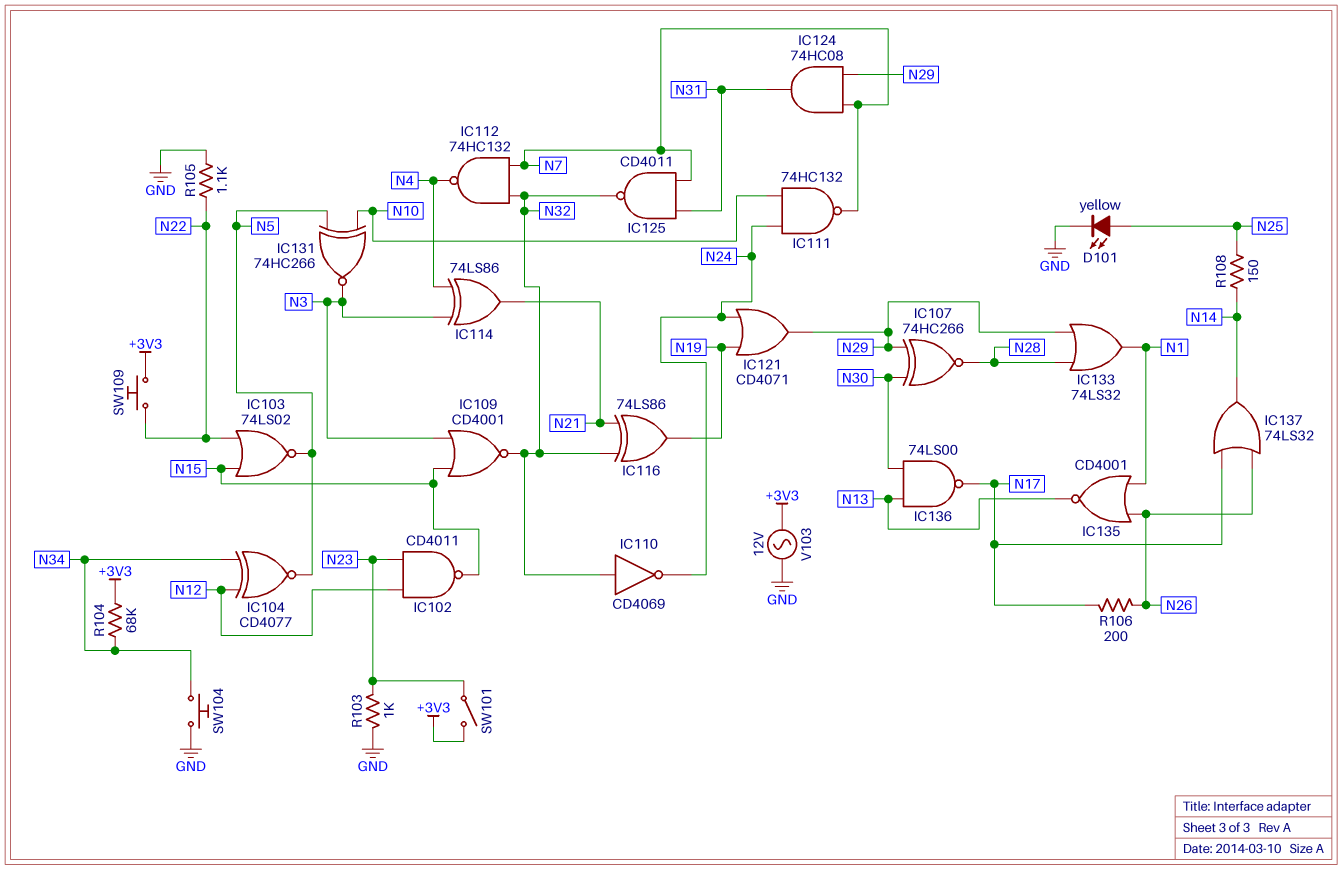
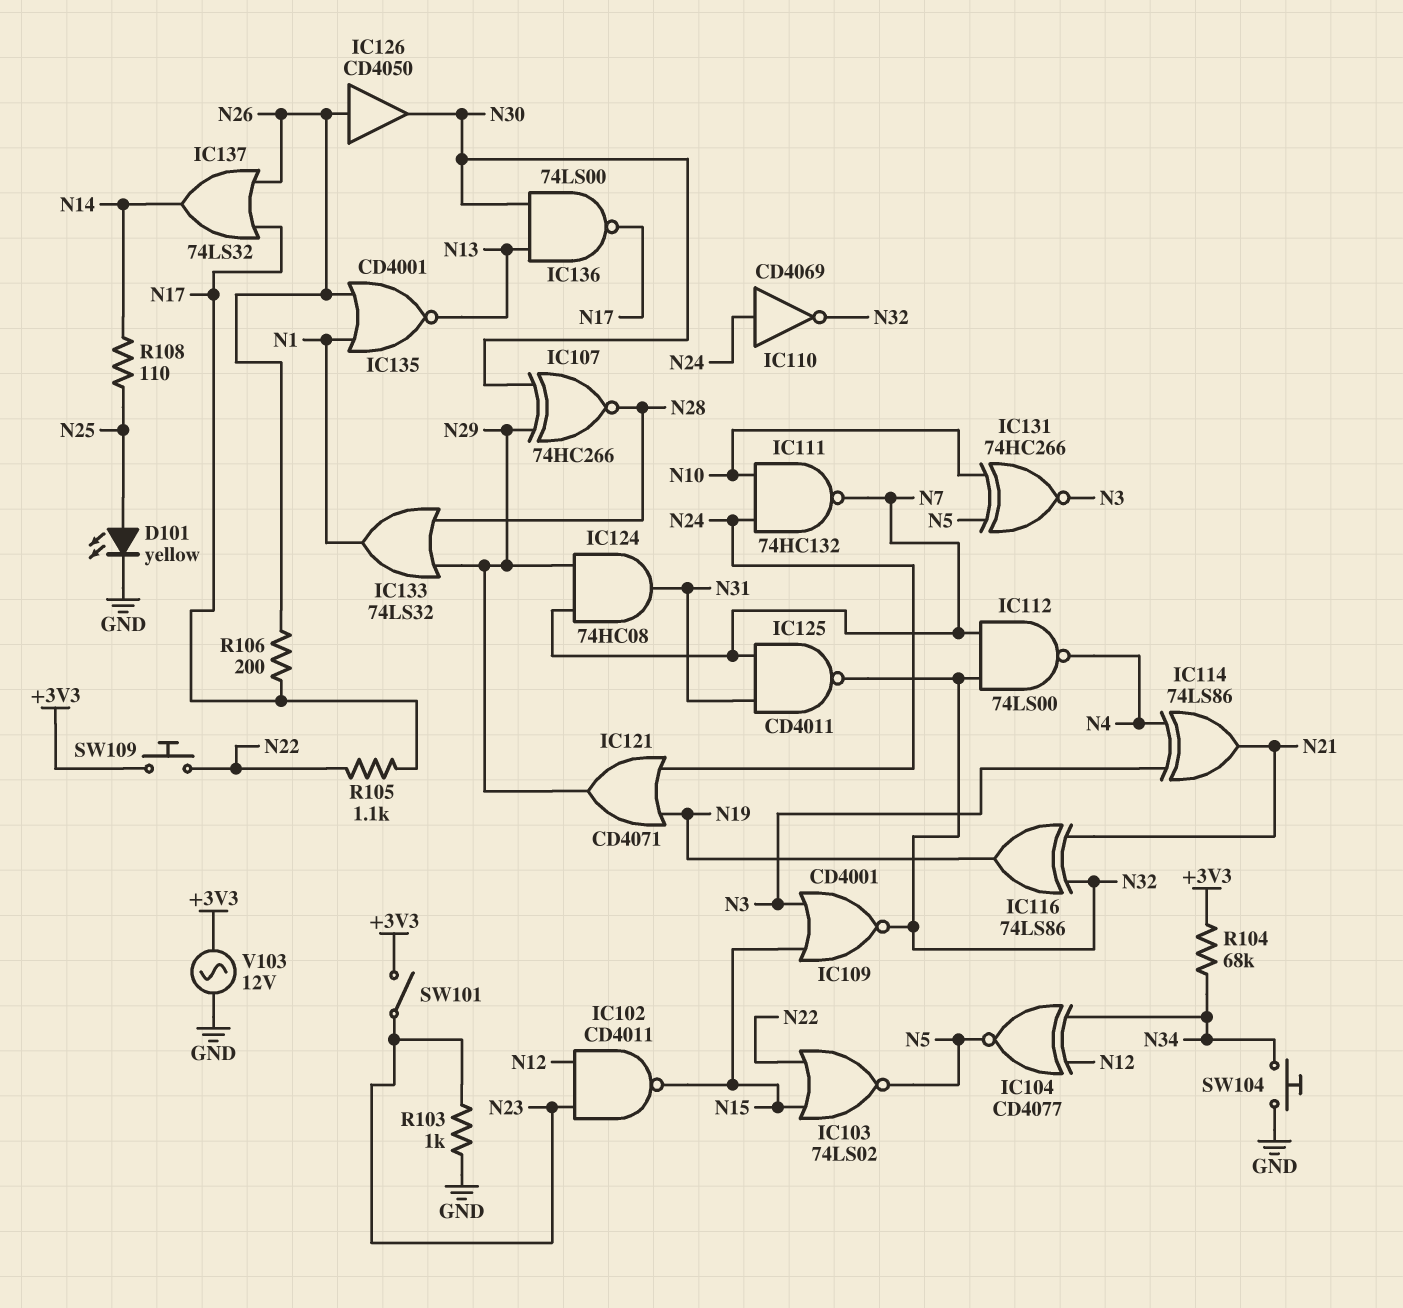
IC110: NOT CD4069 (in N32, out N24) -> NOT CD4069 (in N24, out N32)
IC112: NAND 74HC132 (in N7, in N32, out N4) -> NAND 74LS00 (in N7, in N32, out N4)
IC126: none -> buffer CD4050 (in N26, out N30)
R105: 1.1k (GND, N22) -> 1.1k (N17, N22)
R108: 150 (N14, N25) -> 110 (N14, N25)

